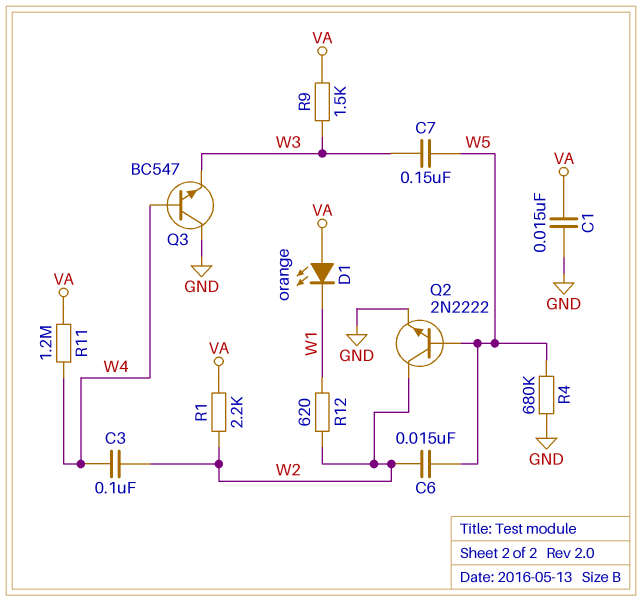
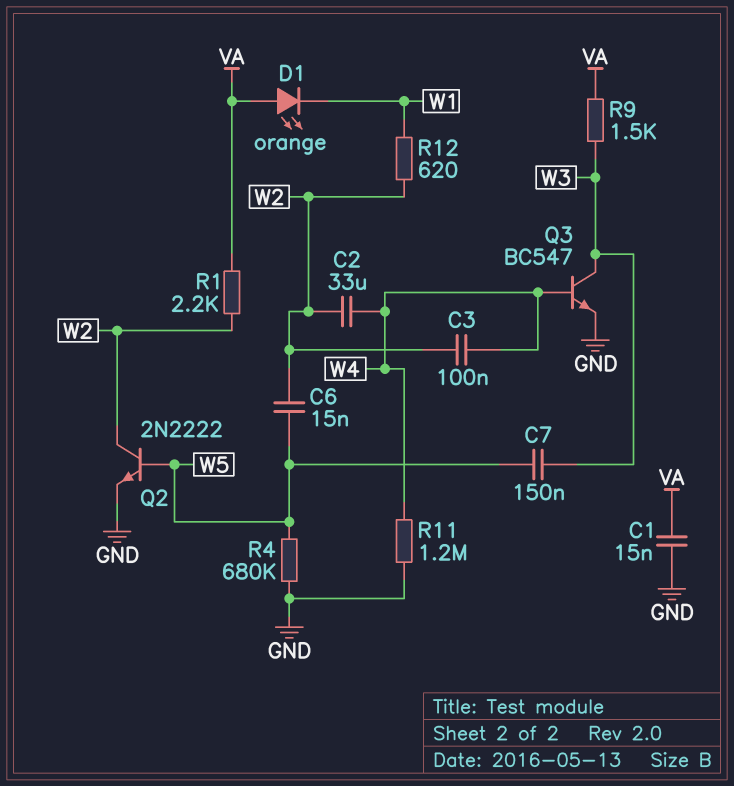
C2: none -> 33uF (W2, W4)
Q3: NPN BC547 (B W4, C GND, E W3) -> NPN BC547 (B W4, C W3, E GND)
R11: 1.2M (VA, W4) -> 1.2M (GND, W4)

